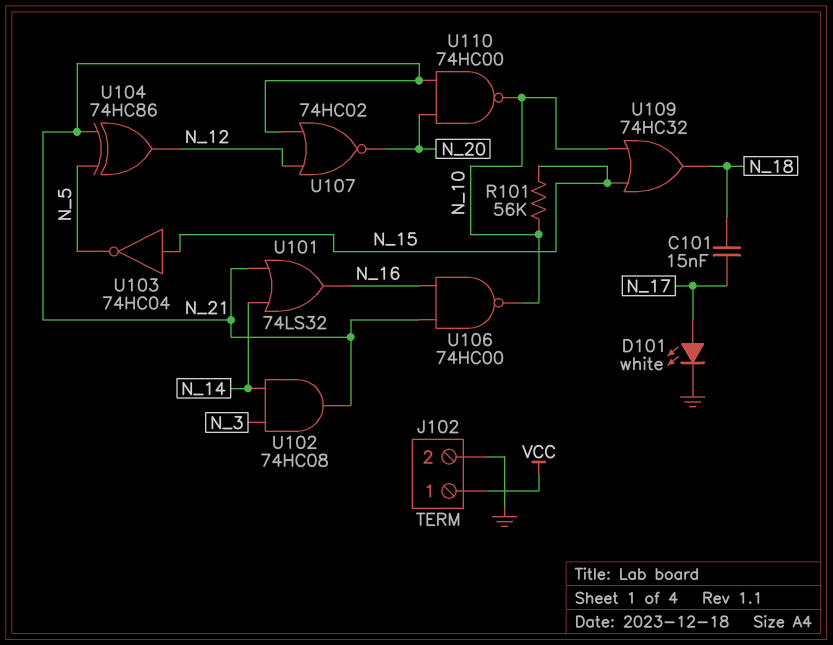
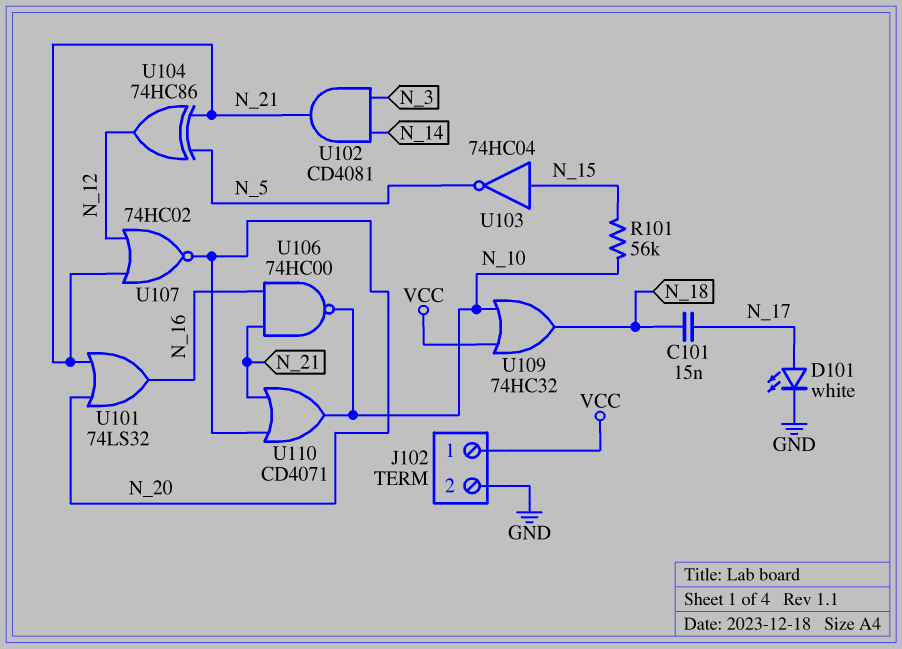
U101: OR 74LS32 (in N_14, in N_21, out N_16) -> OR 74LS32 (in N_20, in N_21, out N_16)
U102: AND 74HC08 (in N_3, in N_14, out N_21) -> AND CD4081 (in N_3, in N_14, out N_21)
U109: OR 74HC32 (in N_10, in N_15, out N_18) -> OR 74HC32 (in N_10, in VCC, out N_18)
U110: NAND 74HC00 (in N_20, in N_21, out N_10) -> OR CD4071 (in N_20, in N_21, out N_10)

